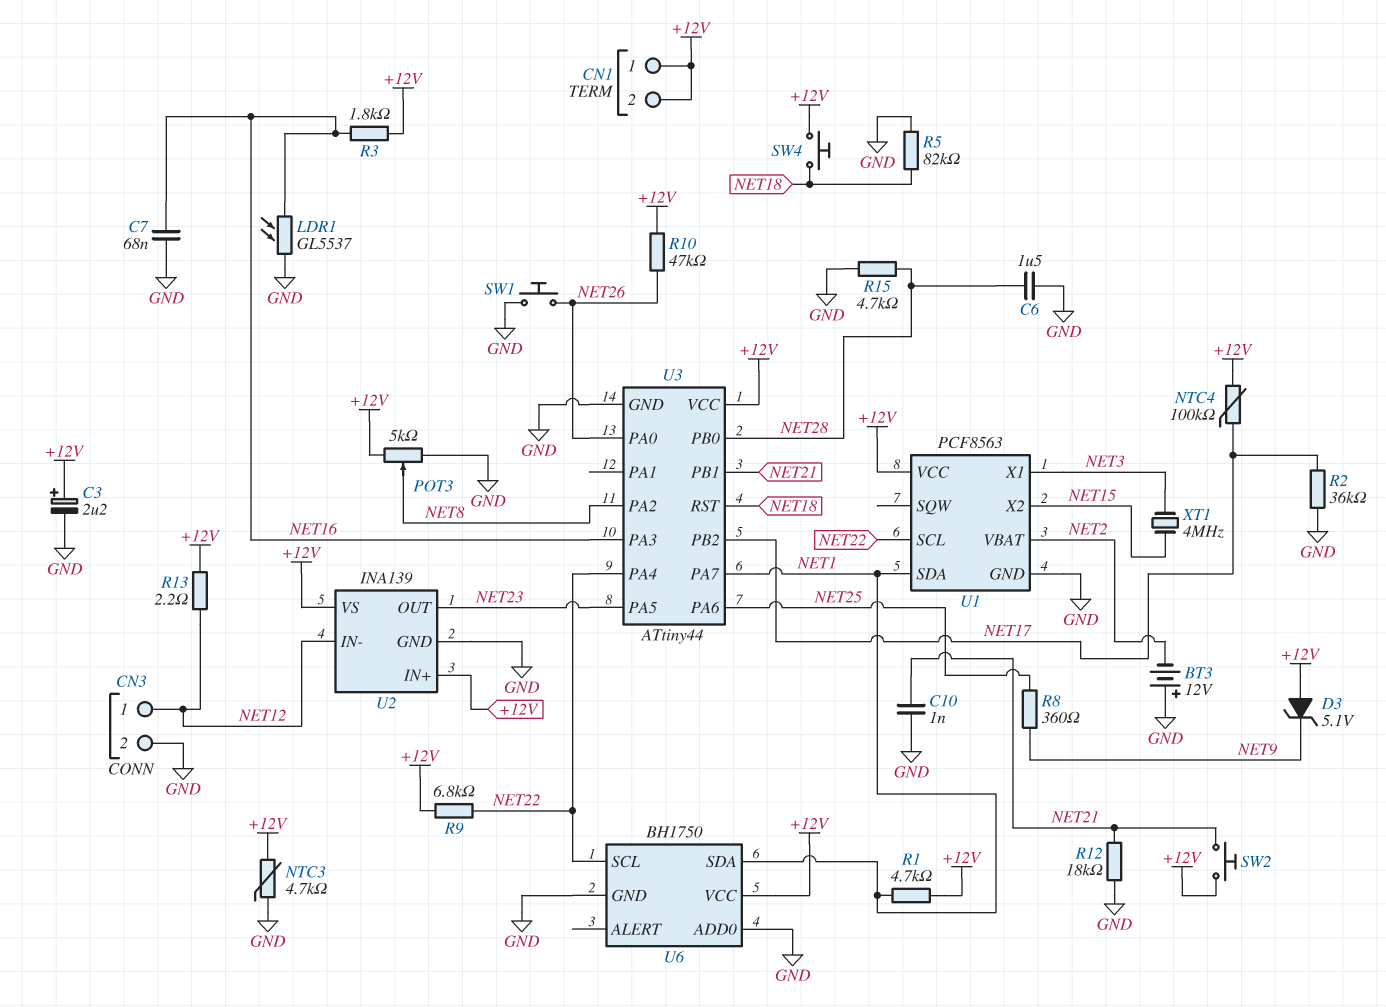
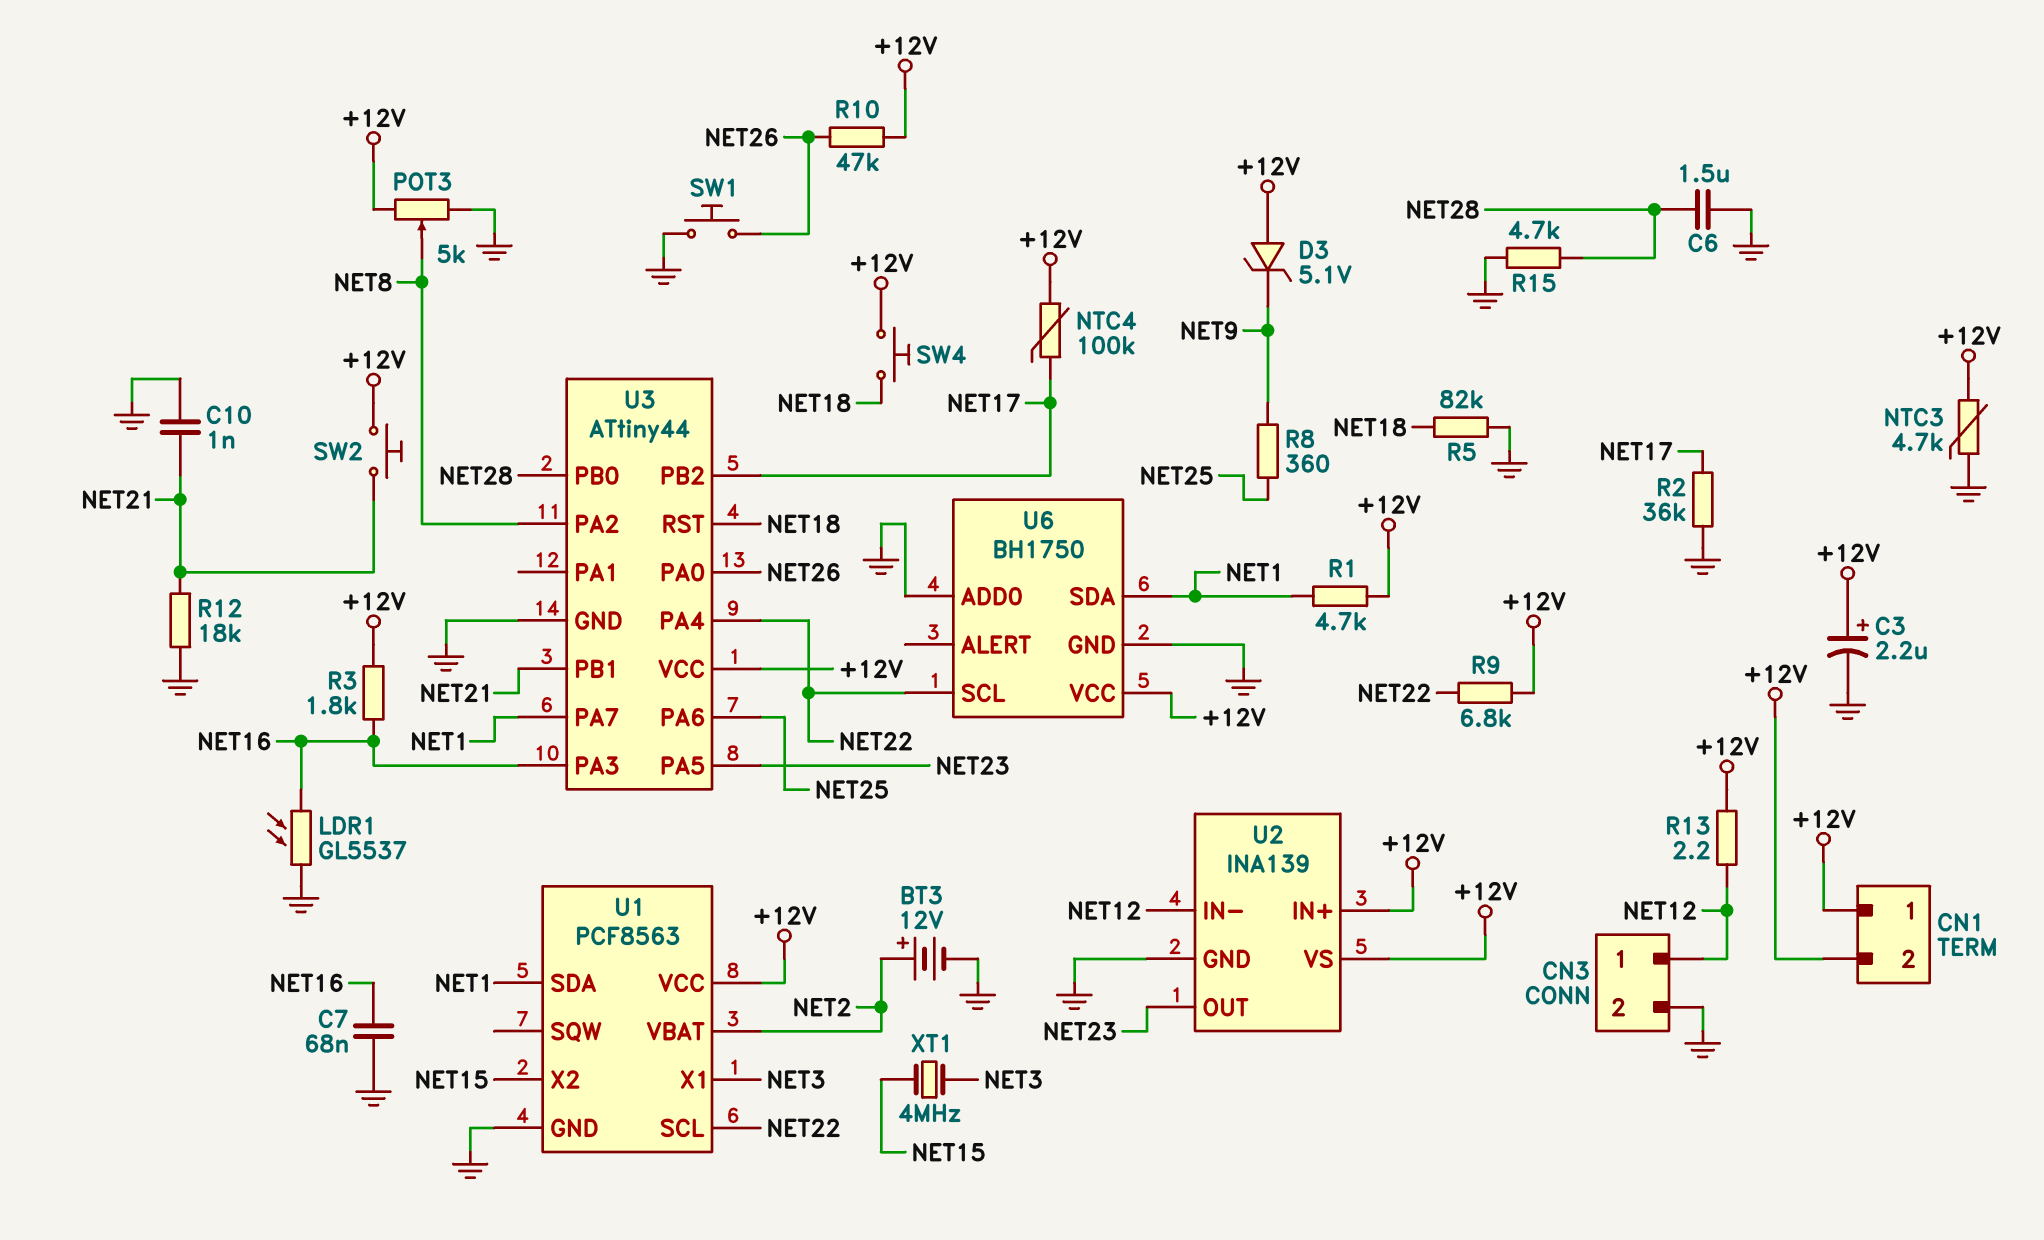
BT3: 12V (plus GND, minus NET2) -> 12V (plus NET2, minus GND)

